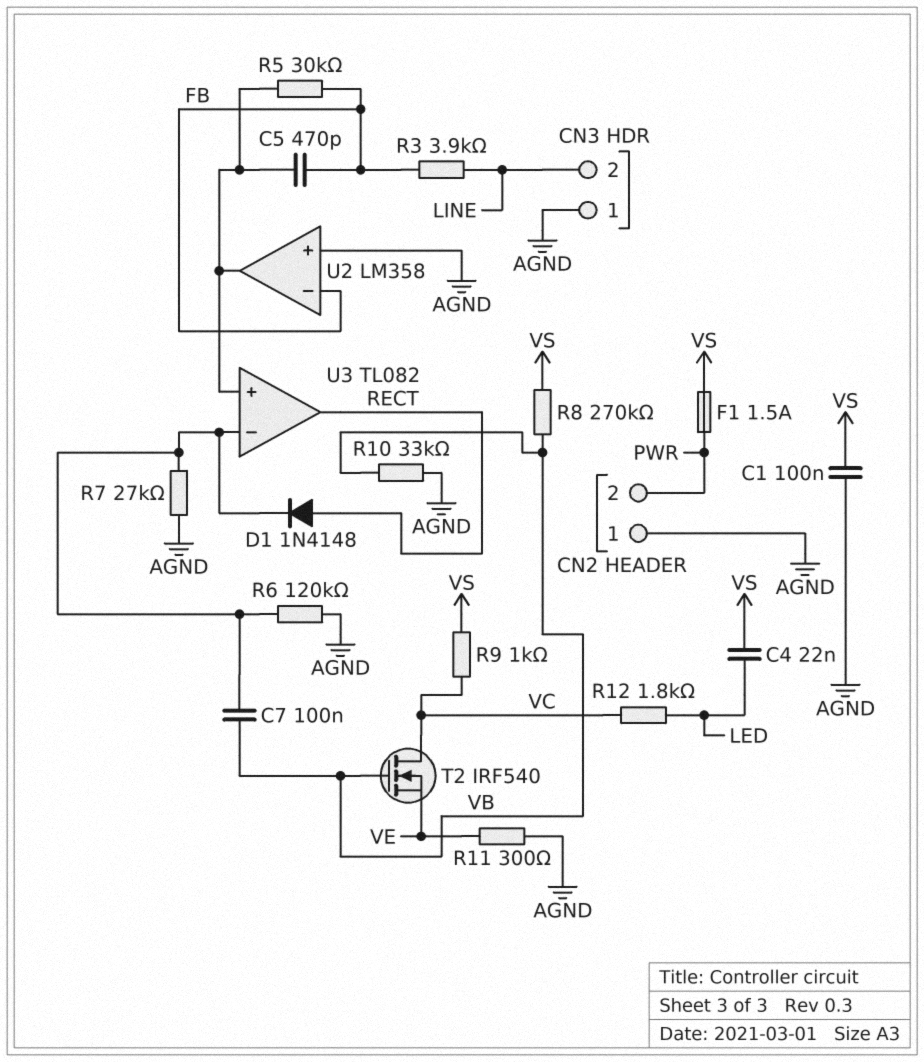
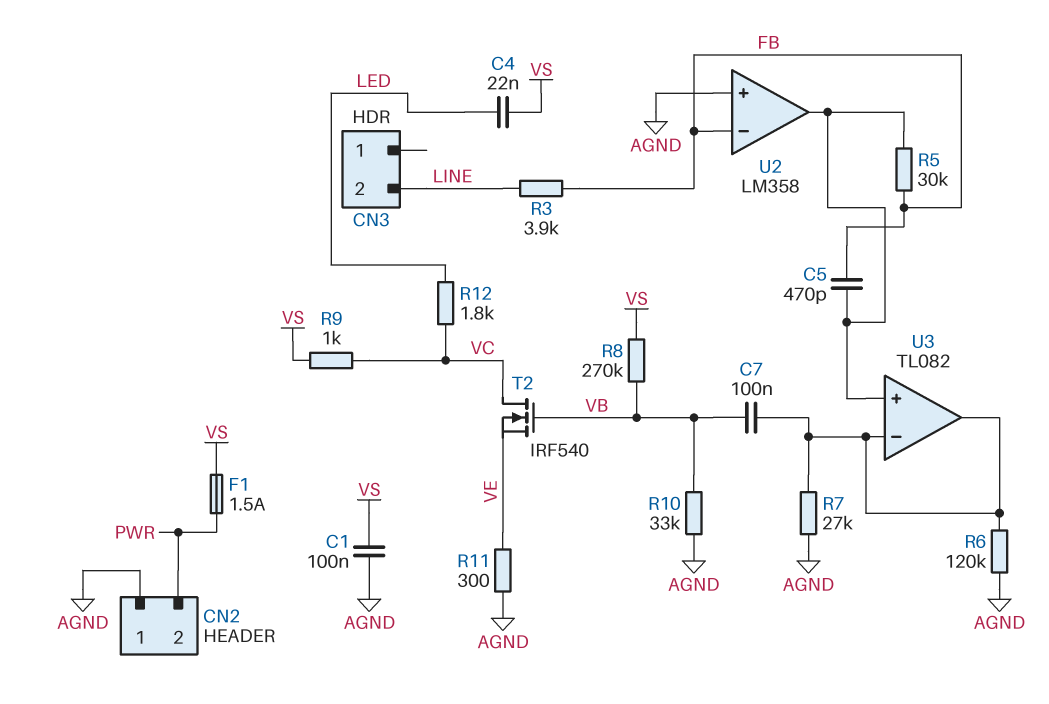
CN3 pin 1: AGND -> none
D1: diode 1N4148 (A RECT, K U3/in-) -> none
U3 pin out: RECT -> U3/in-

